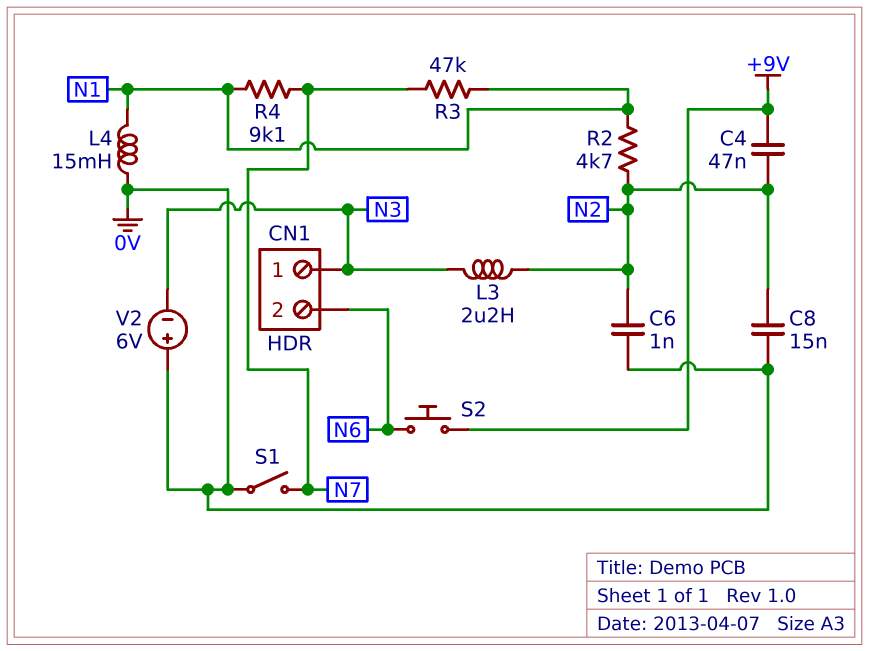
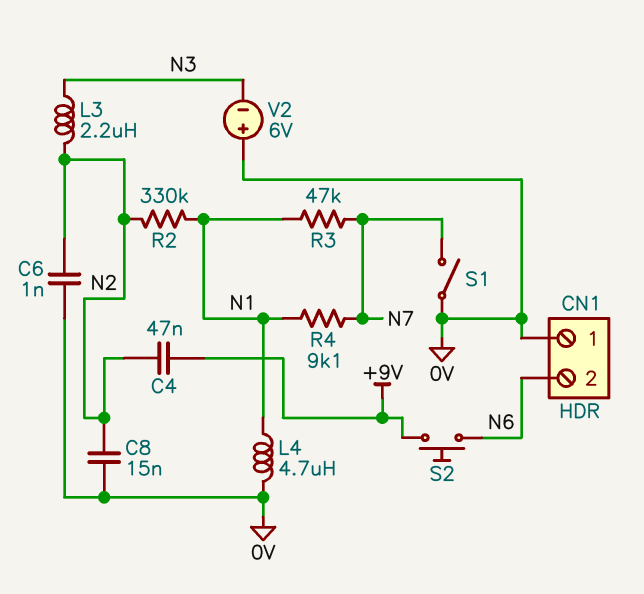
CN1 pin 1: N3 -> 0V
L4: 15mH (0V, N1) -> 4.7uH (0V, N1)
R2: 4.7k (N1, N2) -> 330k (N1, N2)

